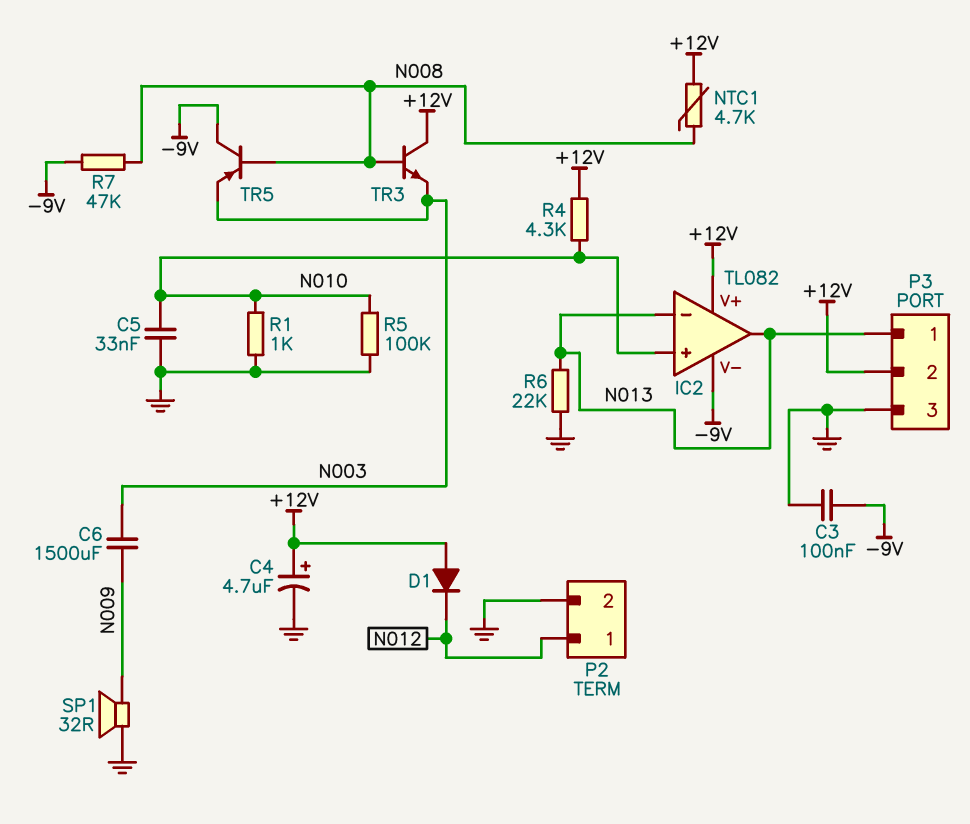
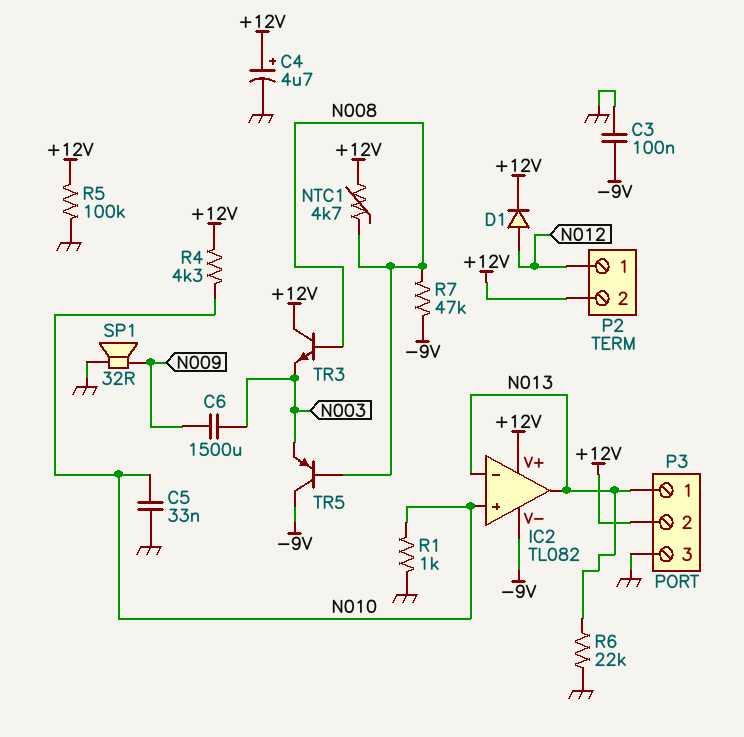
D1: diode (A +12V, K N012) -> diode (A N012, K +12V)
P2 pin 2: GND -> +12V
R5: 100k (GND, N010) -> 100k (+12V, GND)

